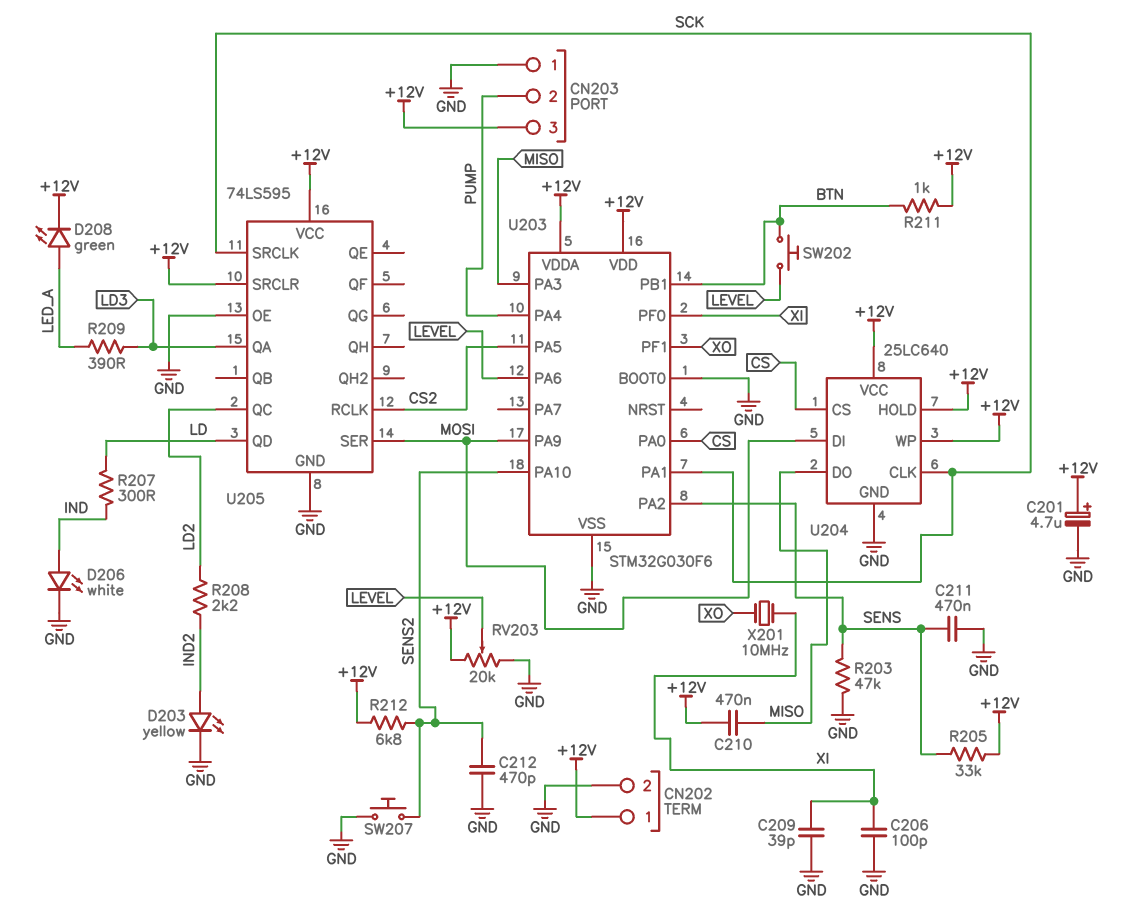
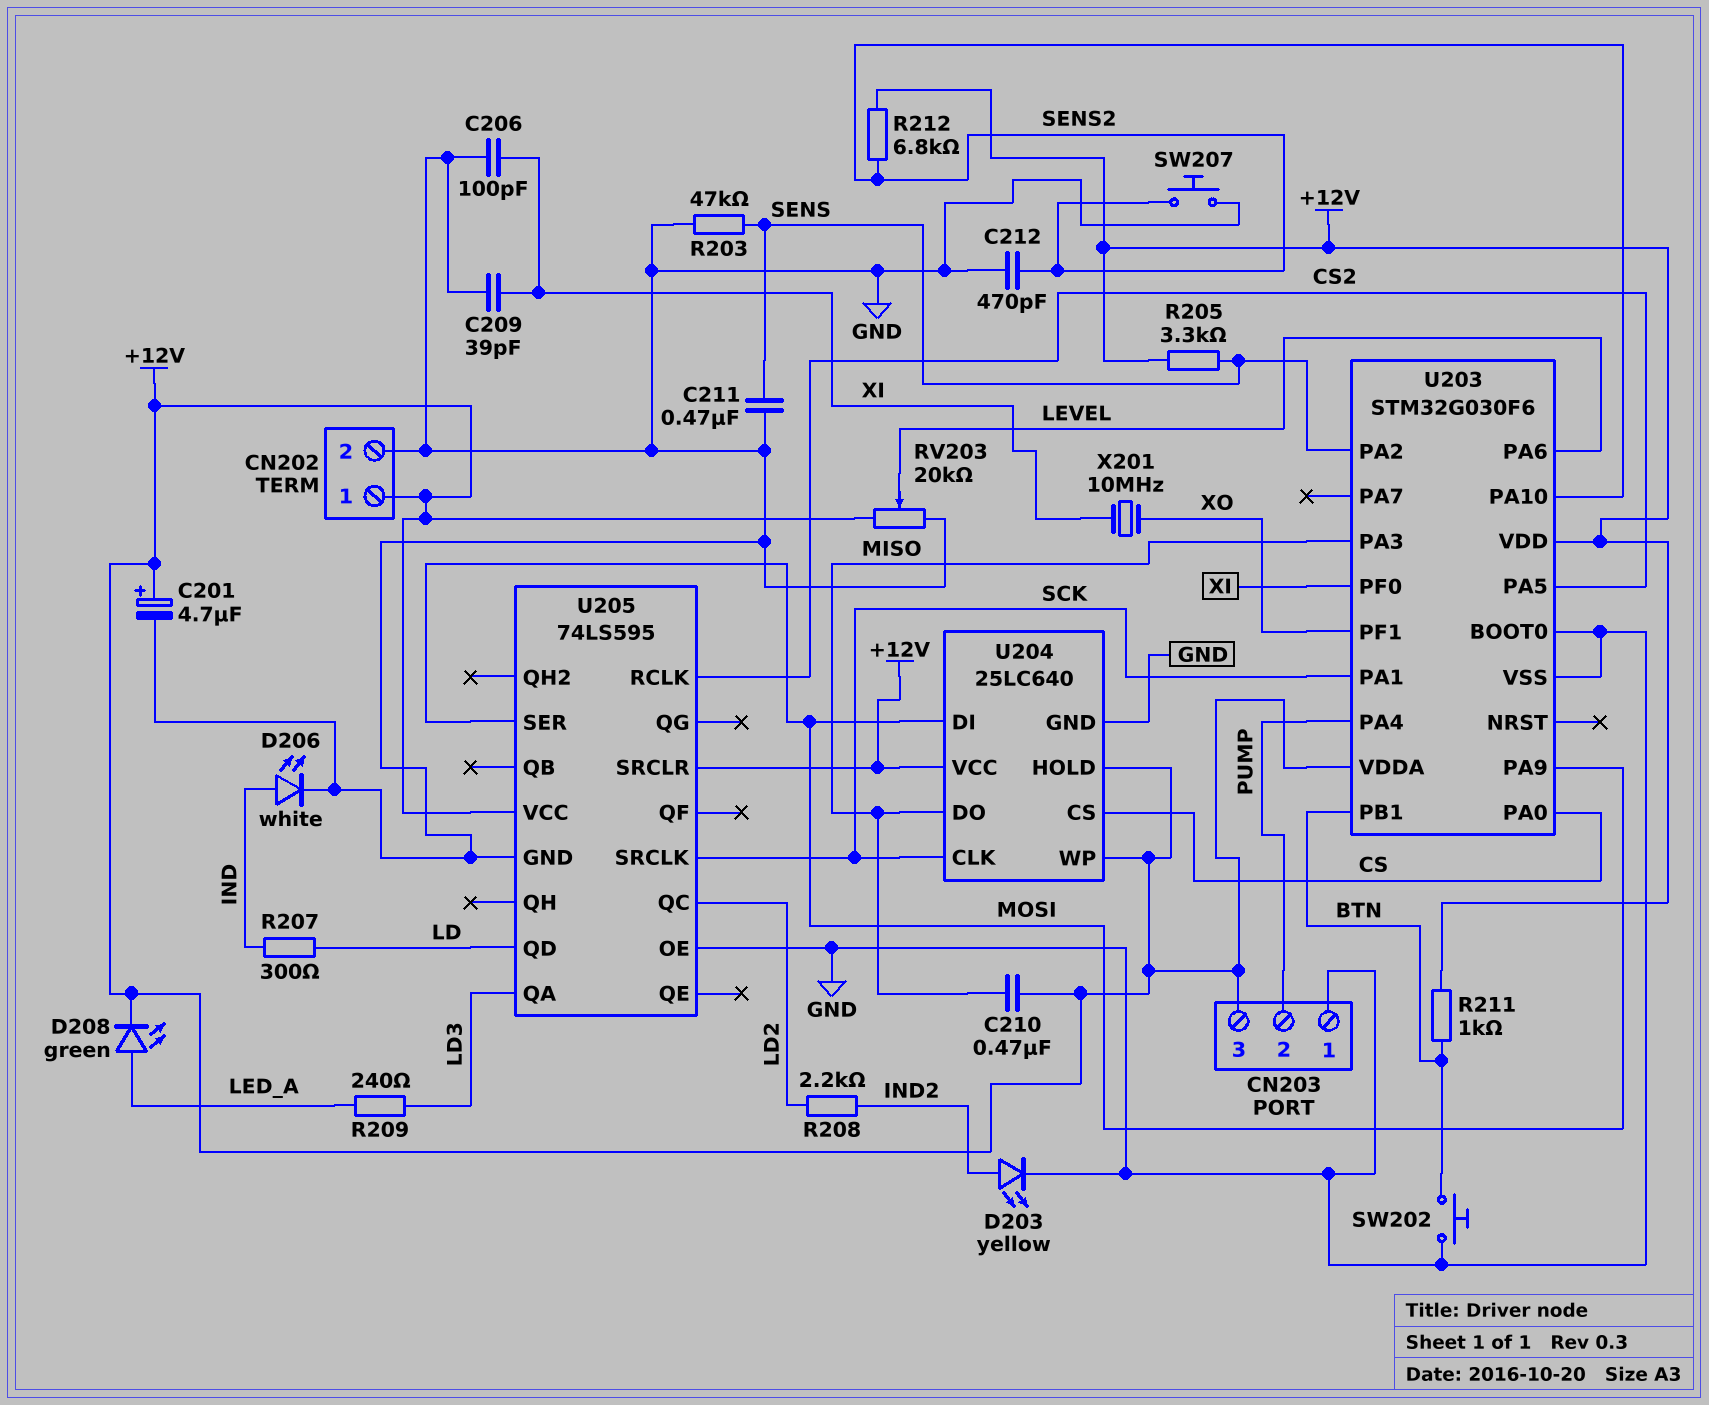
R205: 33k (+12V, SENS) -> 3.3k (+12V, SENS)
R209: 390 (LD3, LED_A) -> 240 (LD3, LED_A)
SW202: button (BTN, LEVEL) -> button (BTN, GND)

